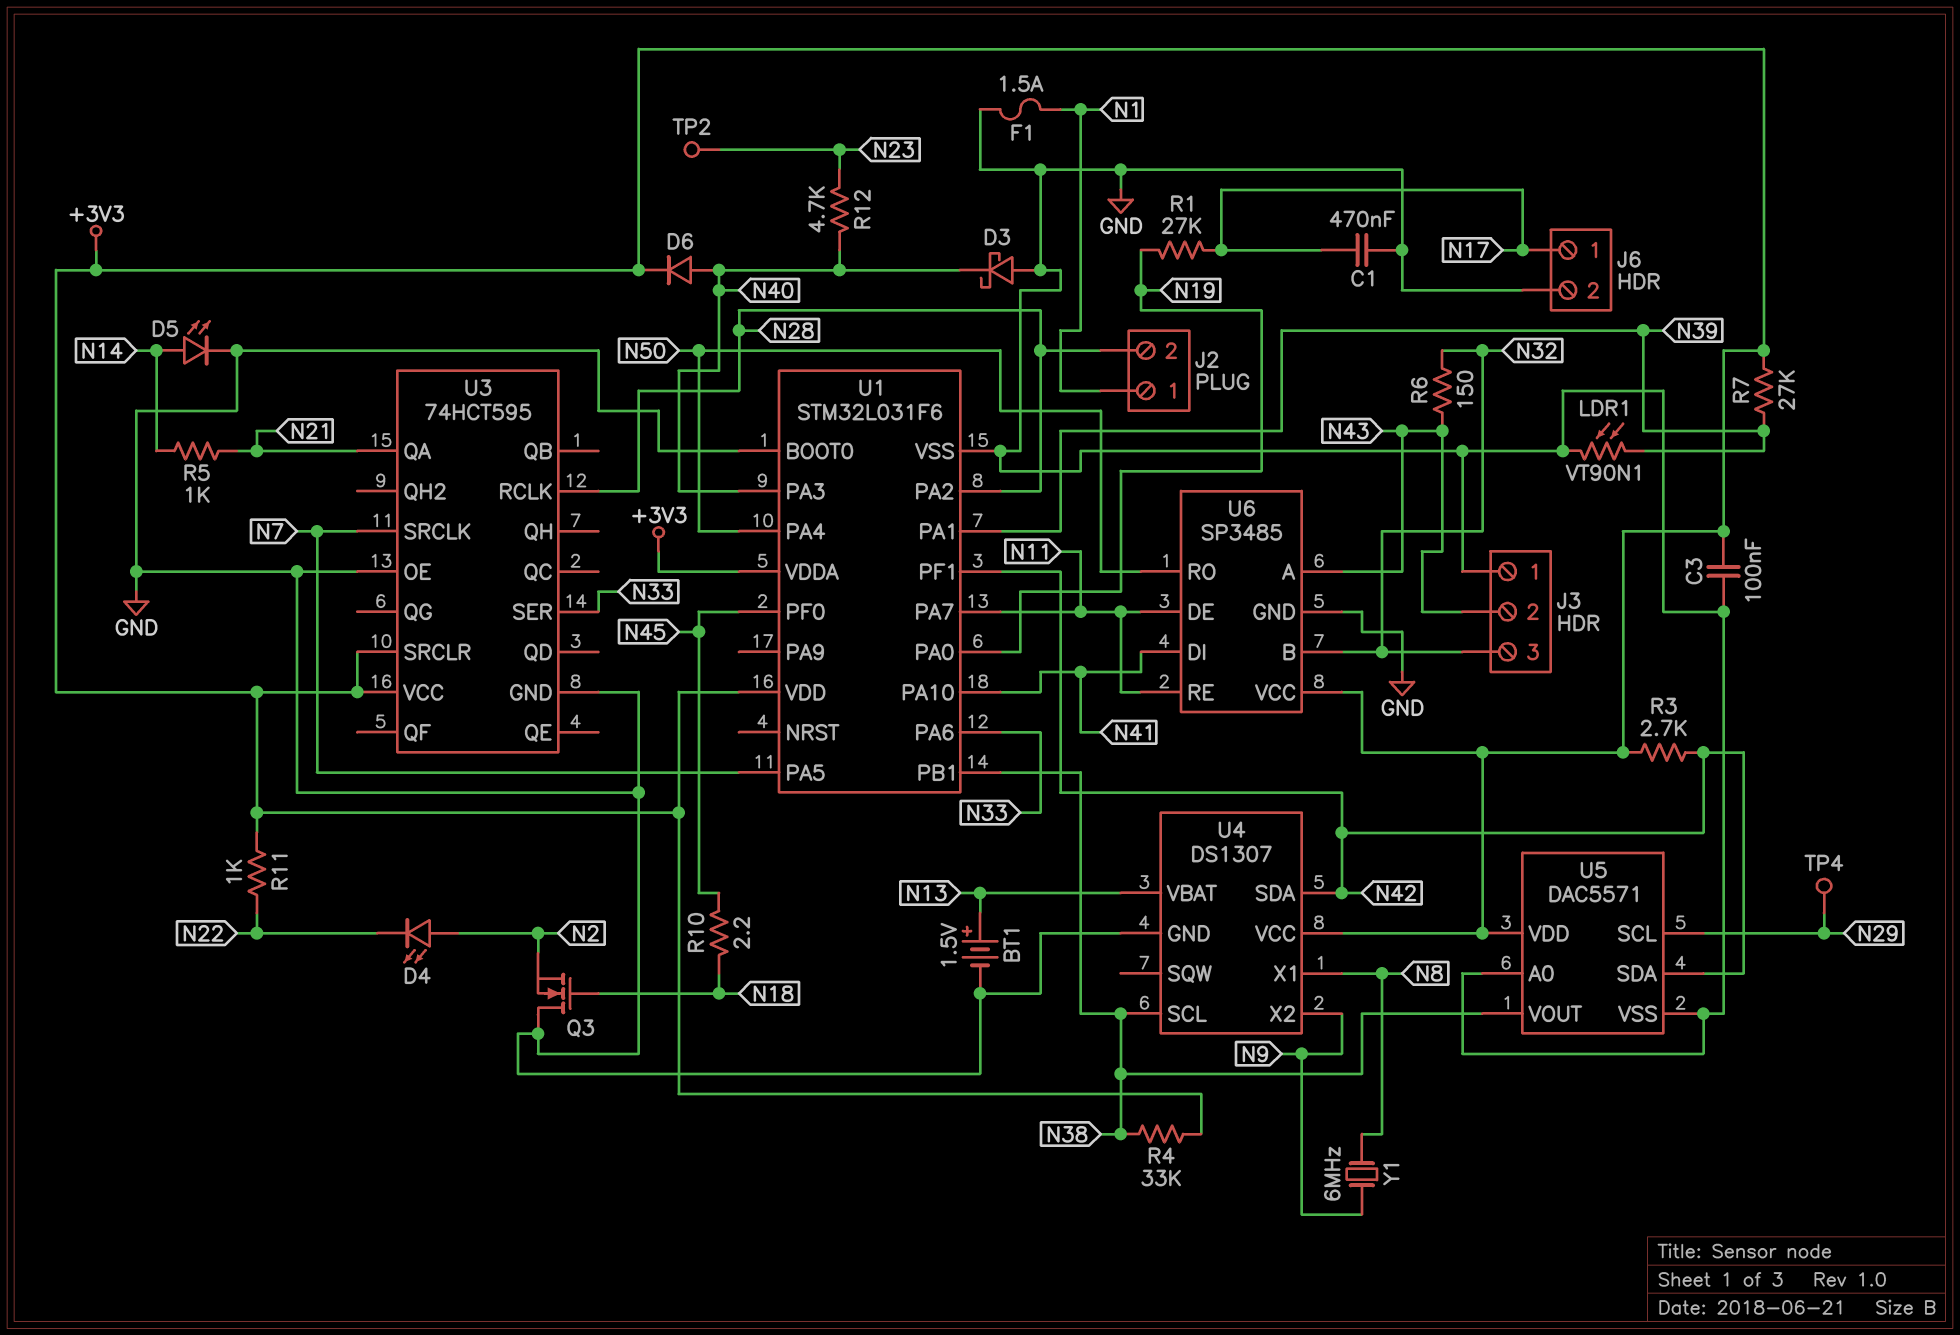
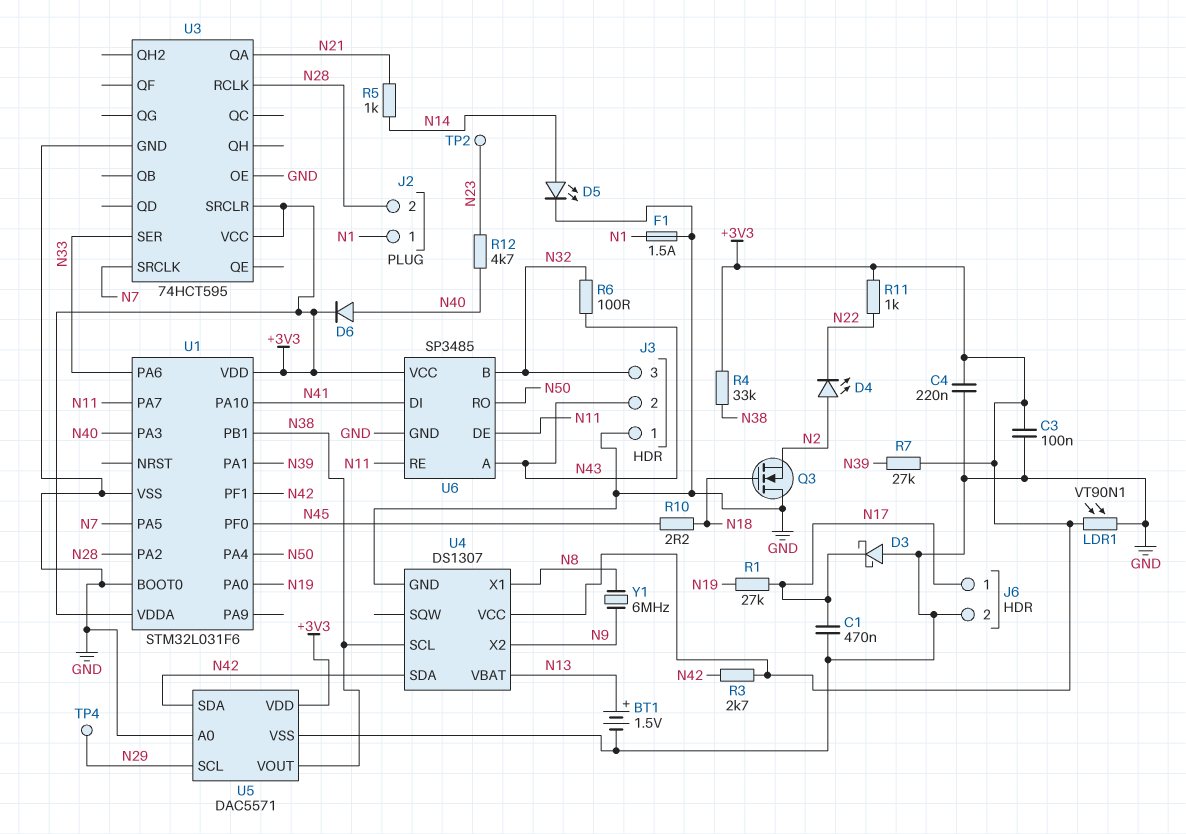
C4: none -> 220nF (+3V3, GND)
D3: schottky (A GND, K N40) -> schottky (A GND, K N17)
LDR1: VT90N1 (GND, N39) -> VT90N1 (+3V3, GND)
R6: 150 (N32, N43) -> 100 (N32, N43)

